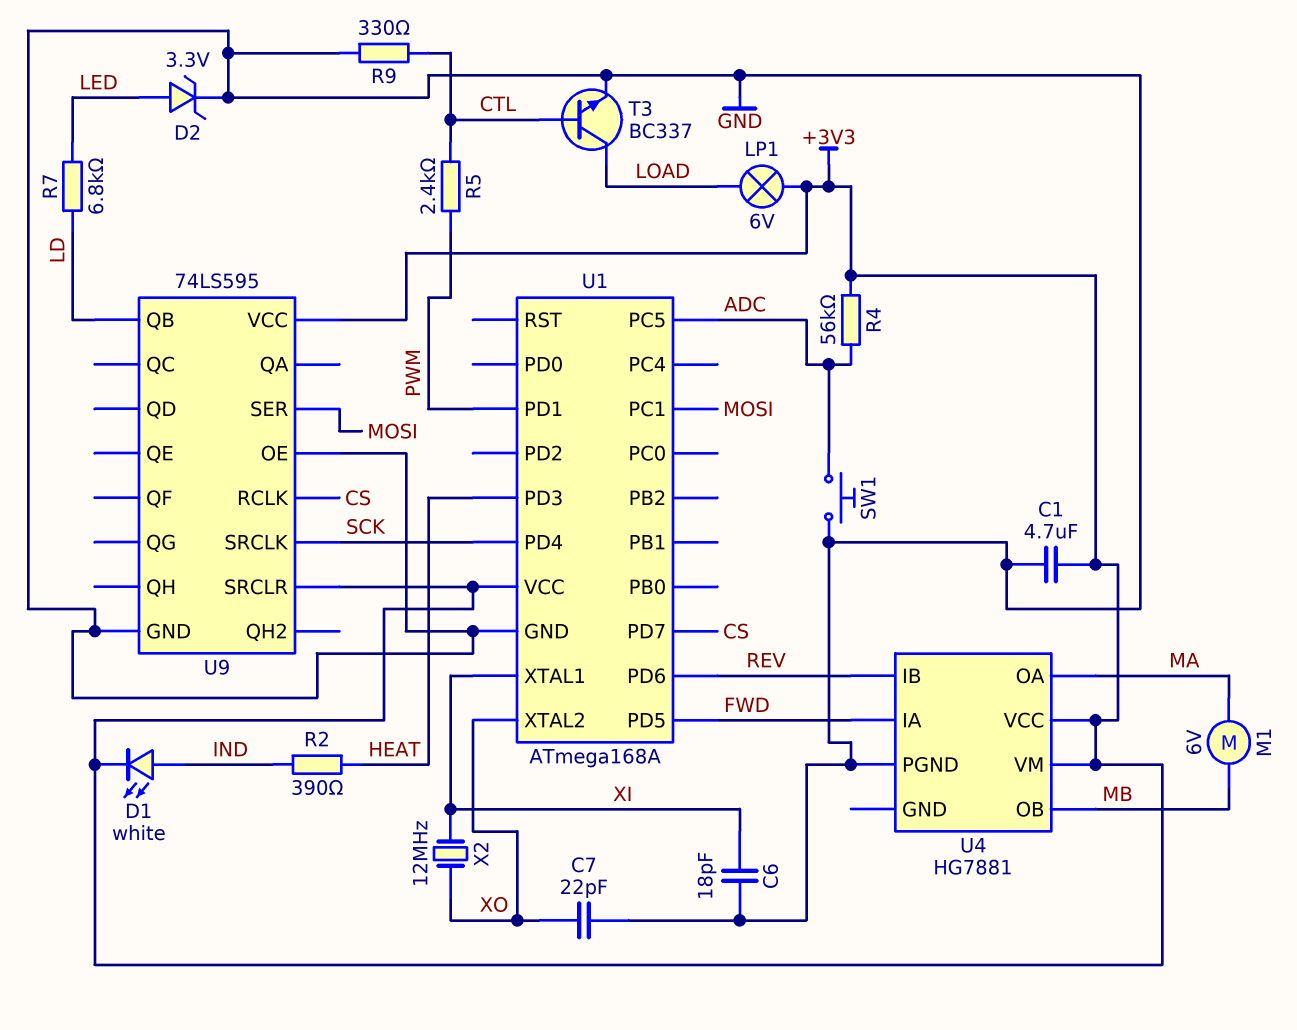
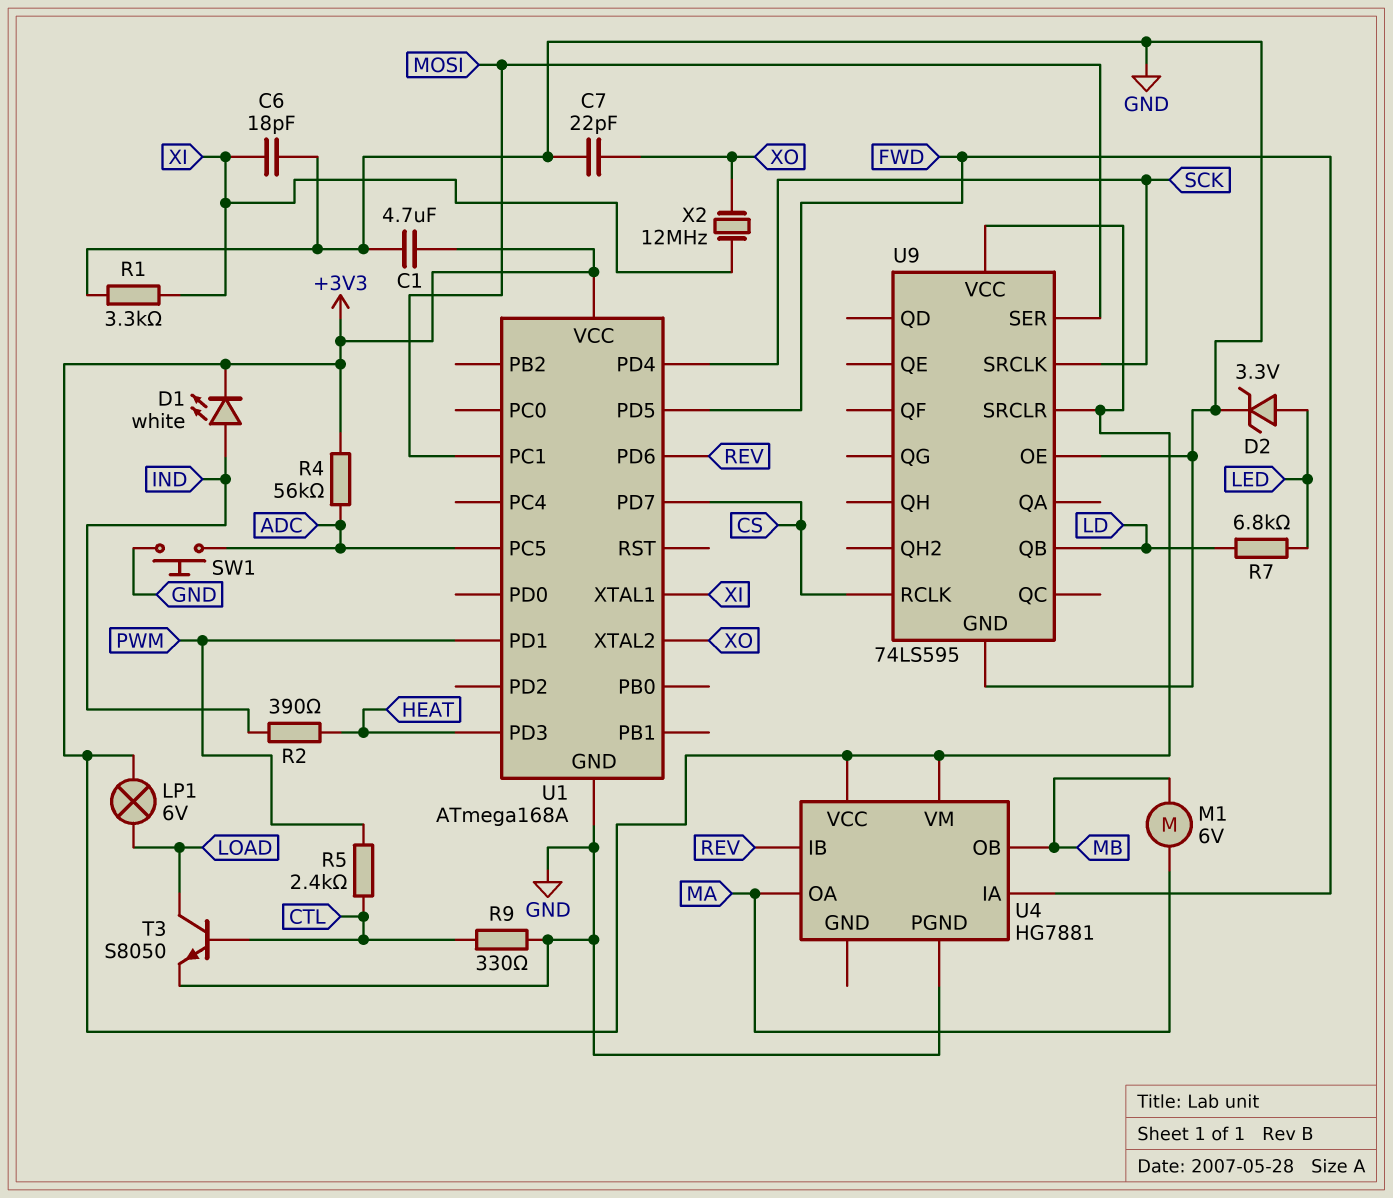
R1: none -> 3.3k (GND, XI)
T3: NPN BC337 (B CTL, C LOAD, E GND) -> NPN S8050 (B CTL, C LOAD, E GND)

